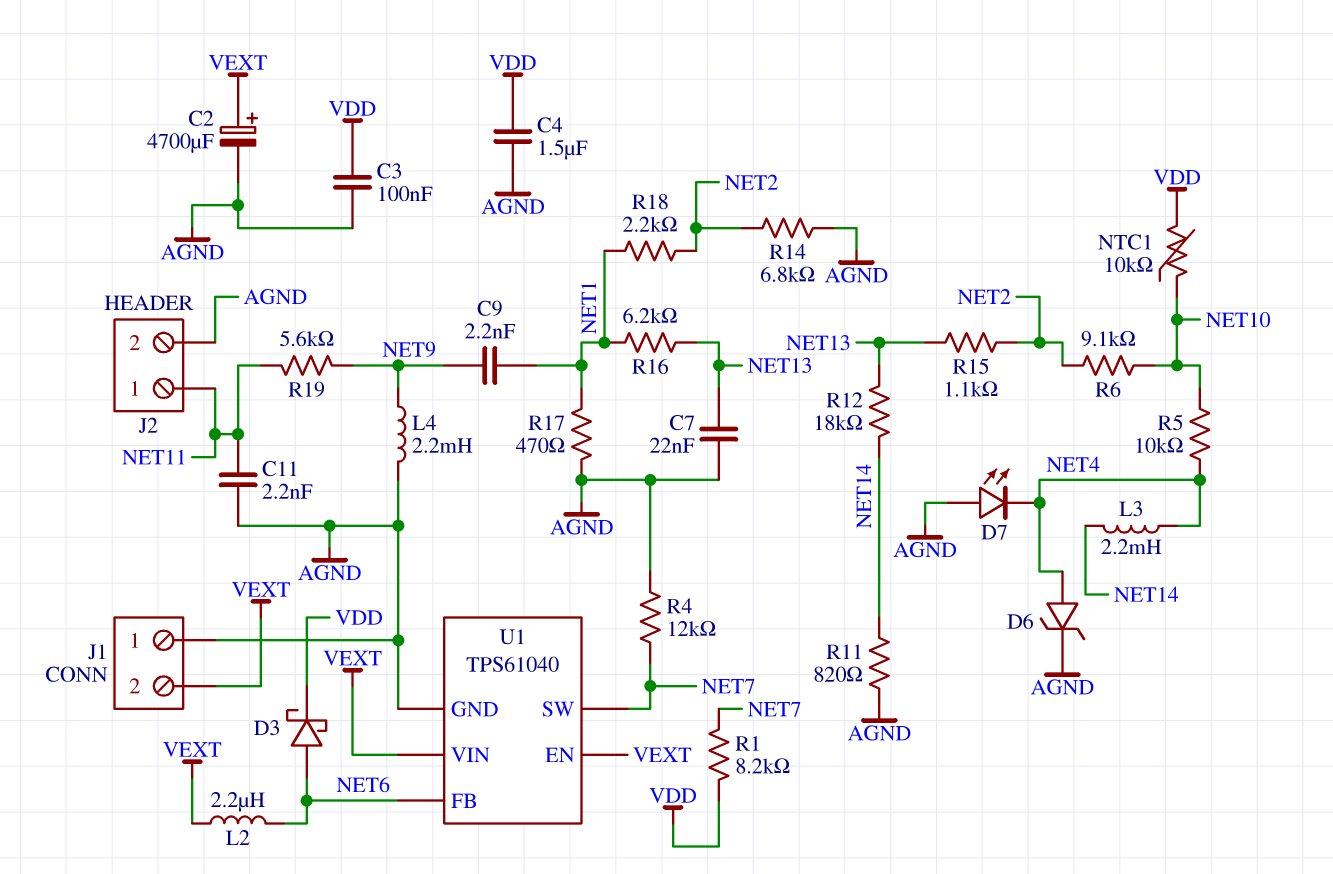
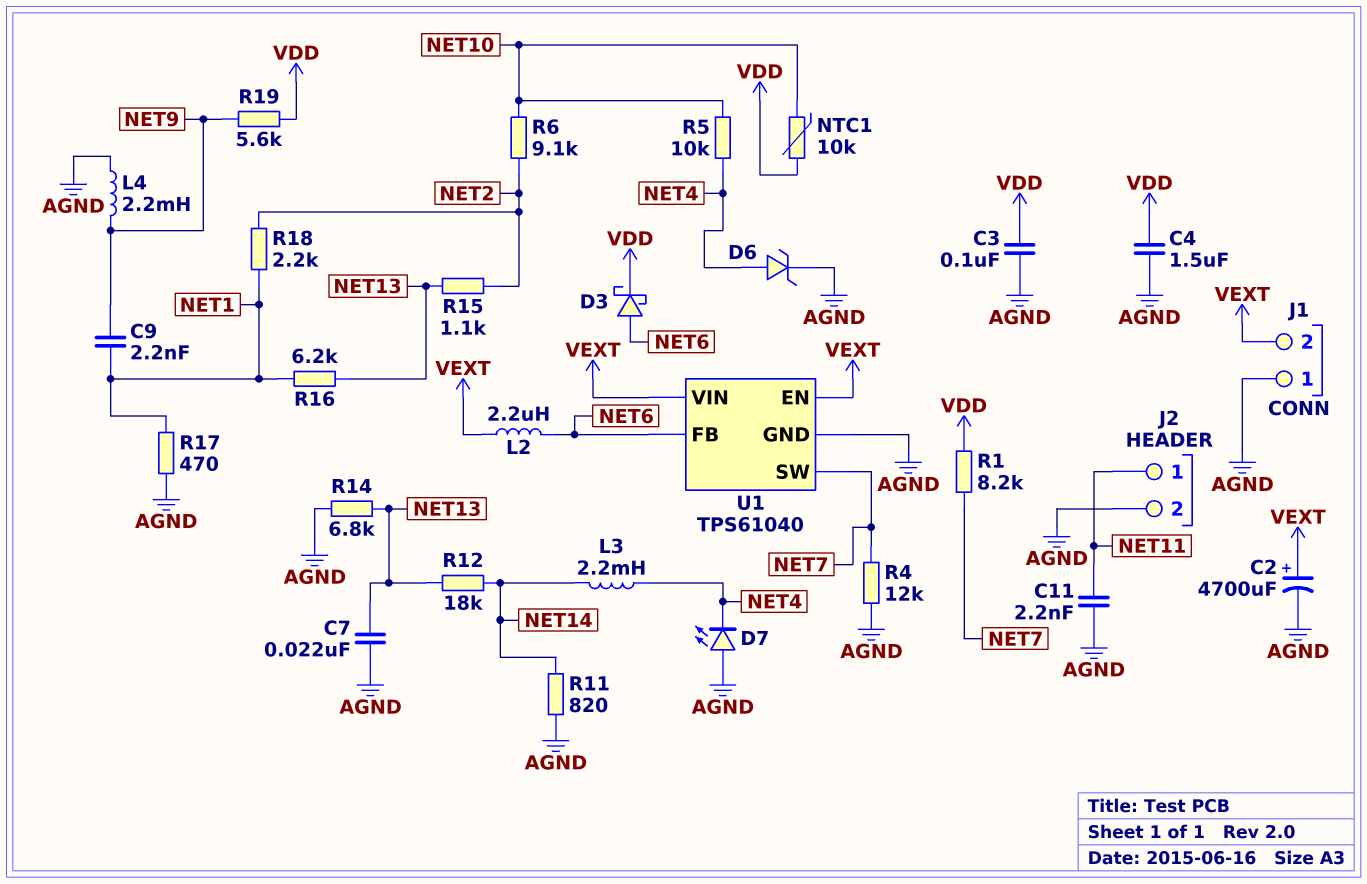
R14: 6.8k (AGND, NET2) -> 6.8k (AGND, NET13)
R19: 5.6k (NET9, NET11) -> 5.6k (NET9, VDD)

